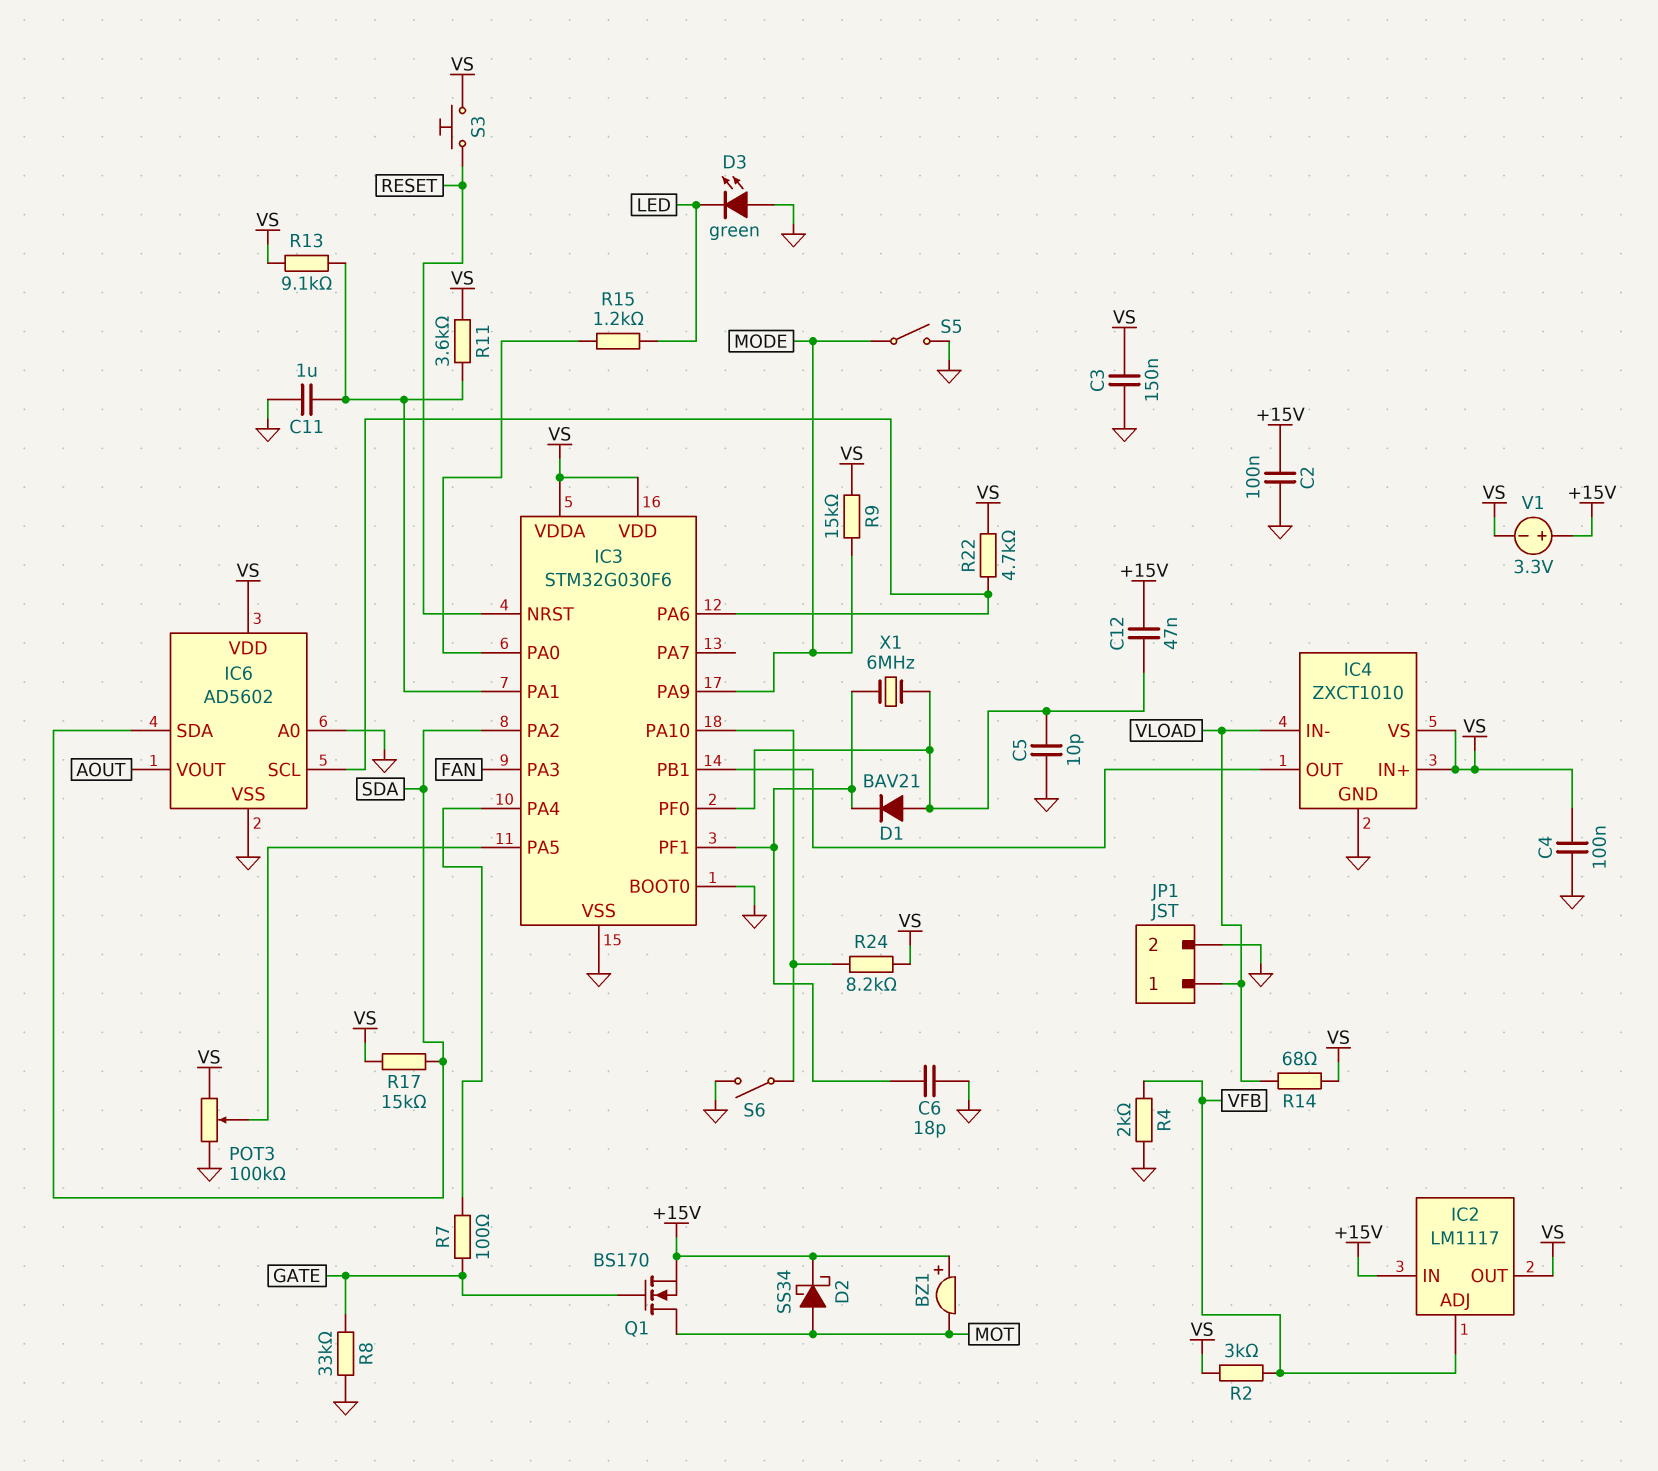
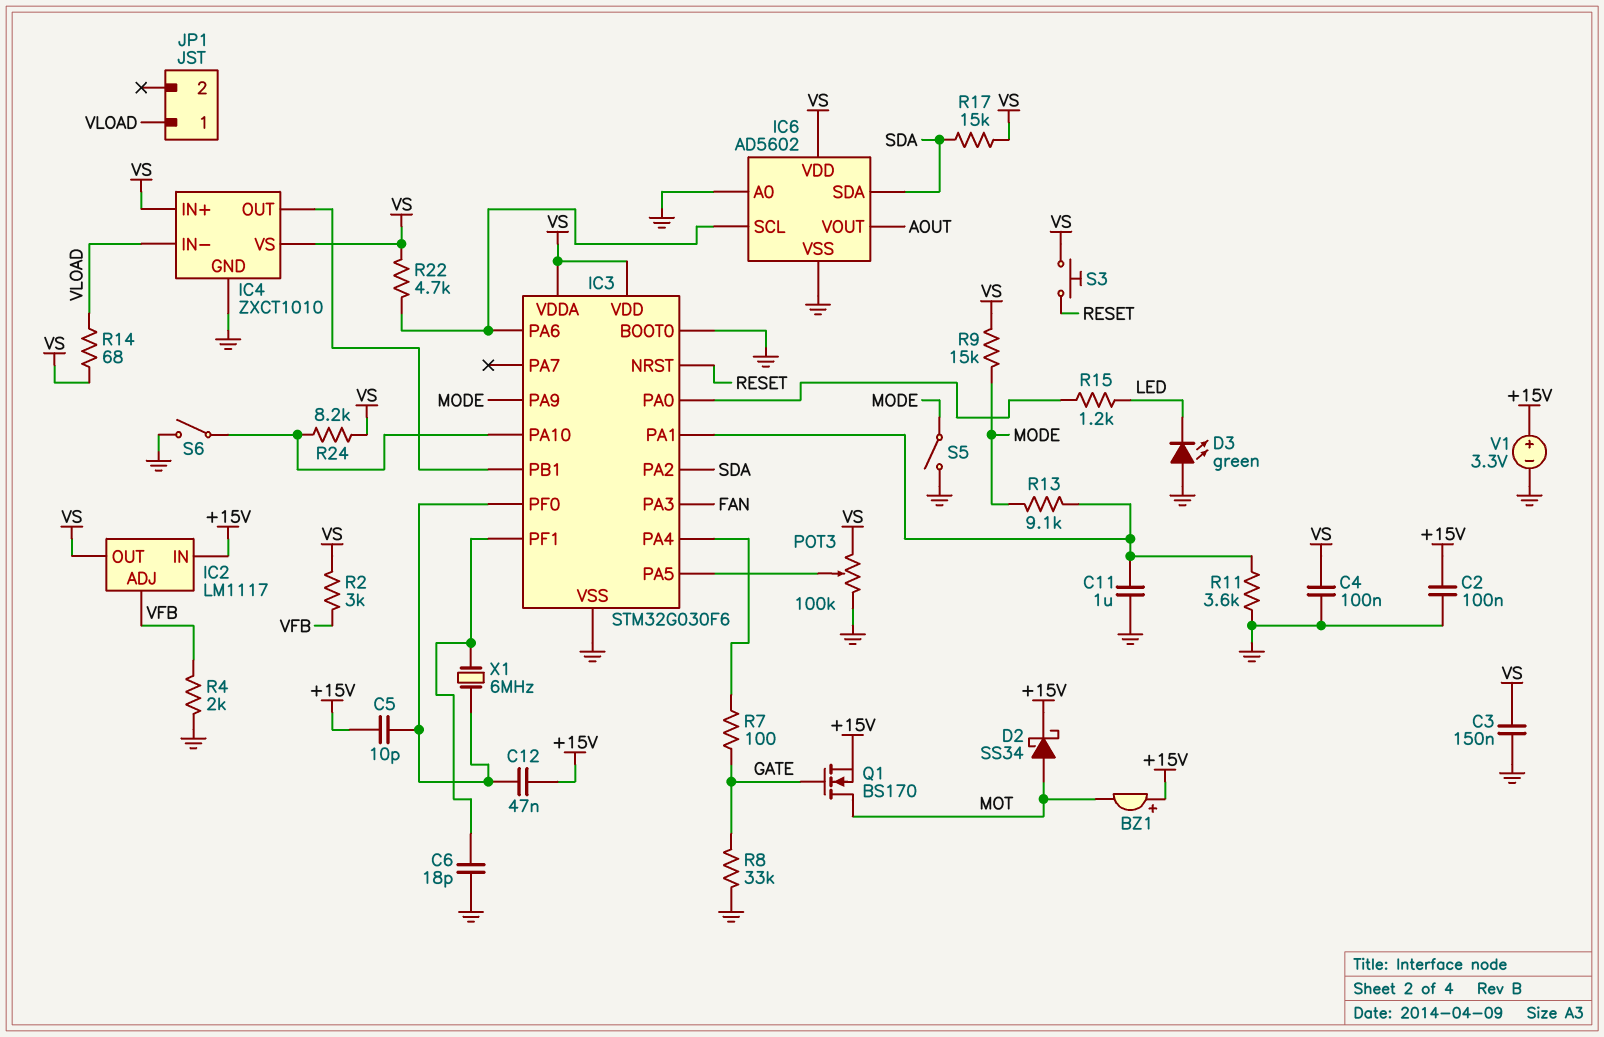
C5: 10pF (GND, IC3/PF0) -> 10pF (+15V, IC3/PF0)
D1: diode BAV21 (A IC3/PF0, K IC3/PF1) -> none
JP1 pin 2: GND -> none
R11: 3.6k (IC3/PA1, VS) -> 3.6k (GND, IC3/PA1)
R13: 9.1k (IC3/PA1, VS) -> 9.1k (IC3/PA1, MODE)
V1: 3.3V (plus +15V, minus VS) -> 3.3V (plus +15V, minus GND)

